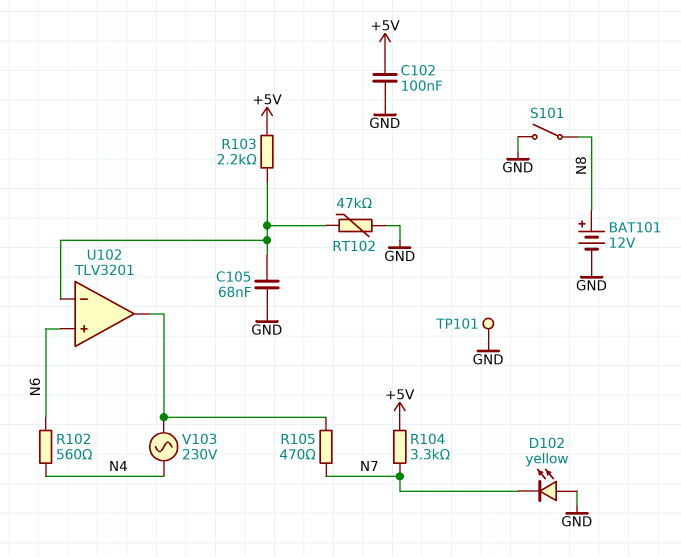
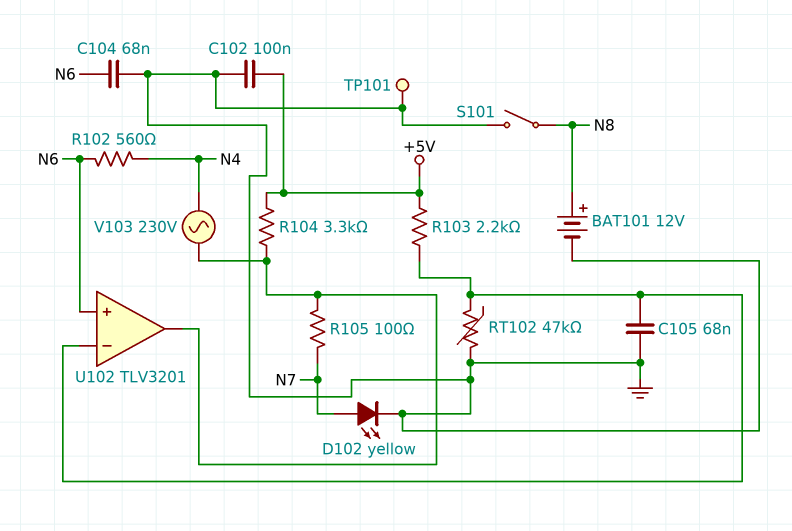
C104: none -> 68nF (GND, N6)
D102: LED yellow (A GND, K N7) -> LED yellow (A N7, K GND)
R104: 3.3k (+5V, N7) -> 3.3k (+5V, U102/out)
R105: 470 (N7, U102/out) -> 100 (N7, U102/out)

